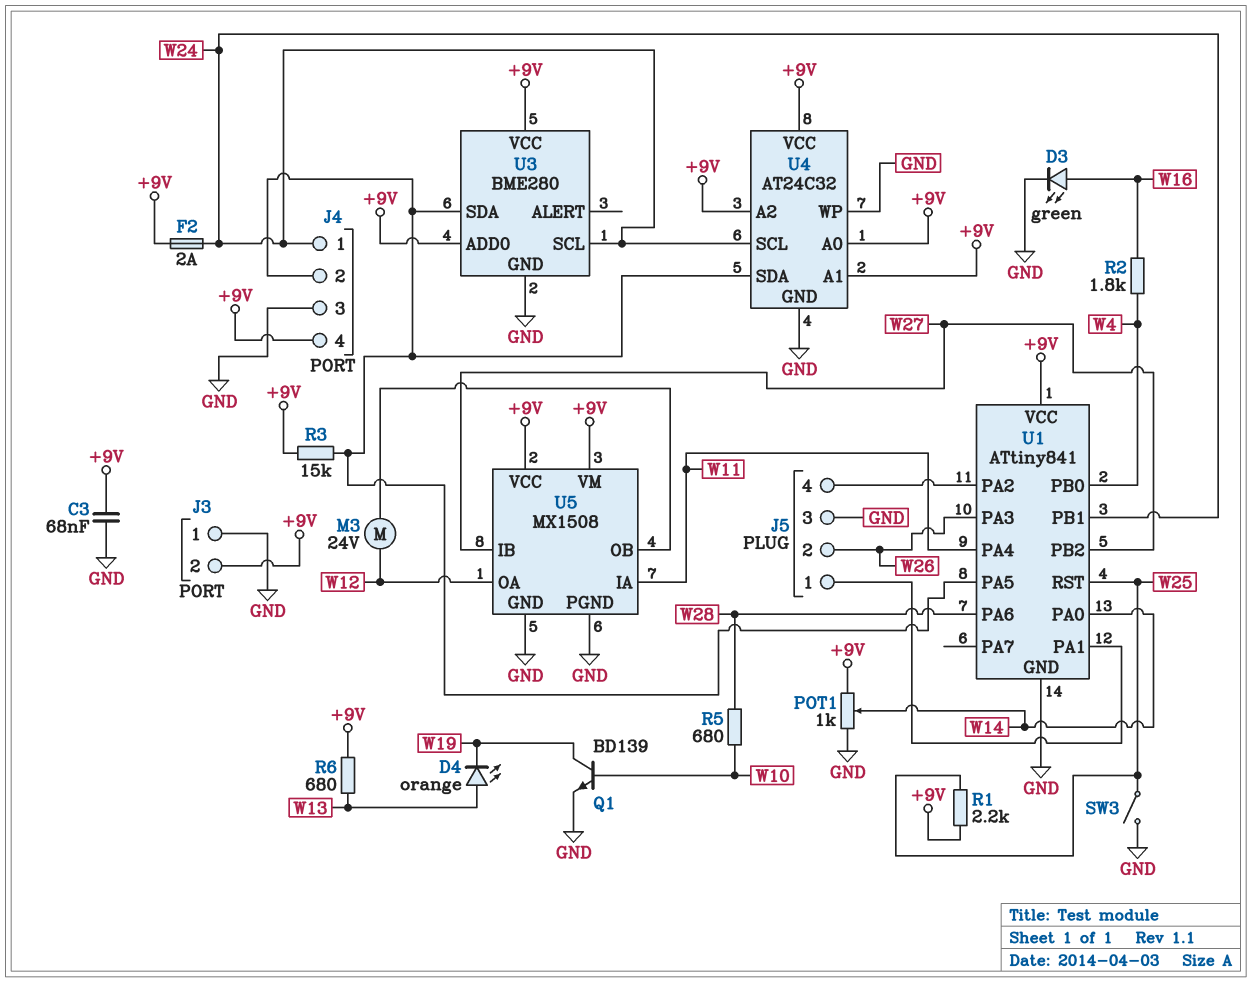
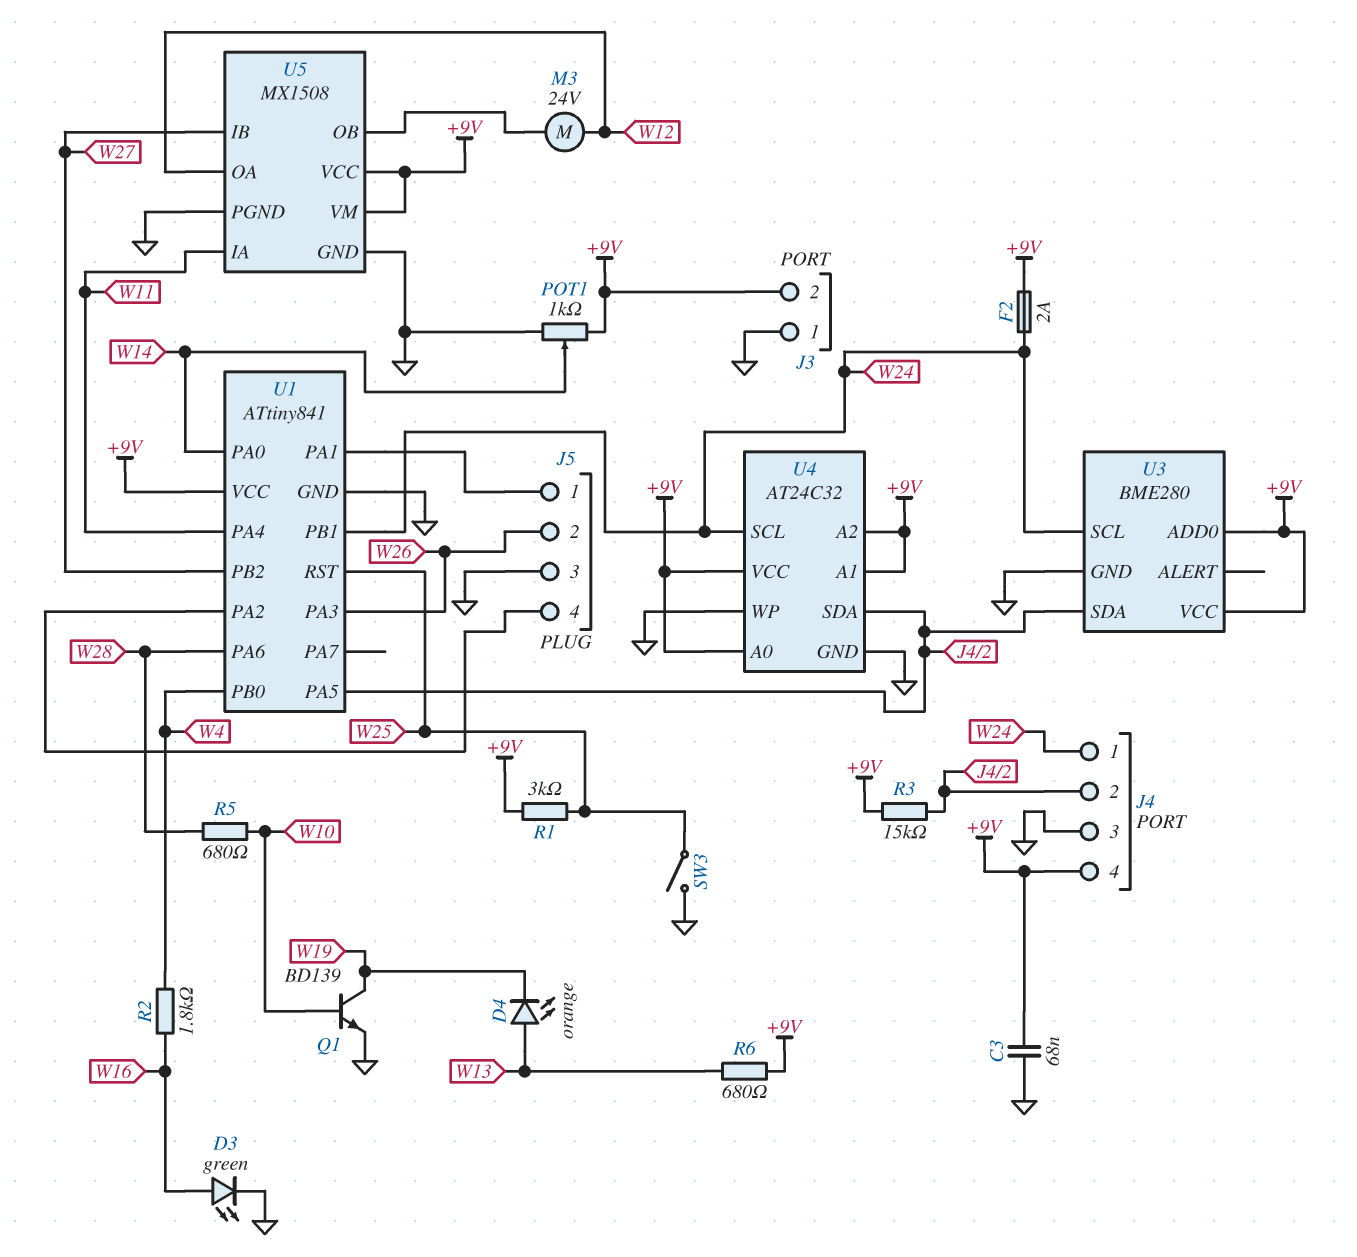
R1: 2.2k (+9V, W25) -> 3k (+9V, W25)

